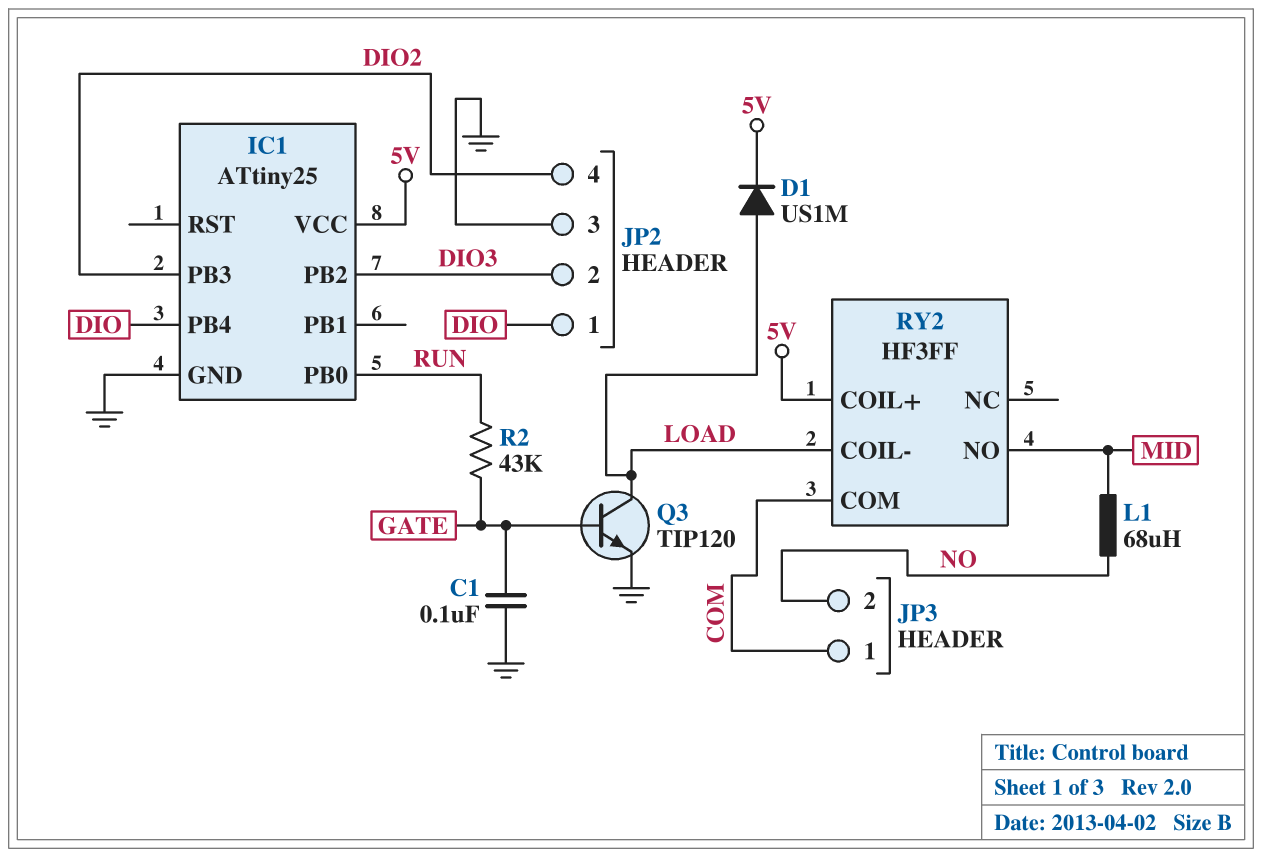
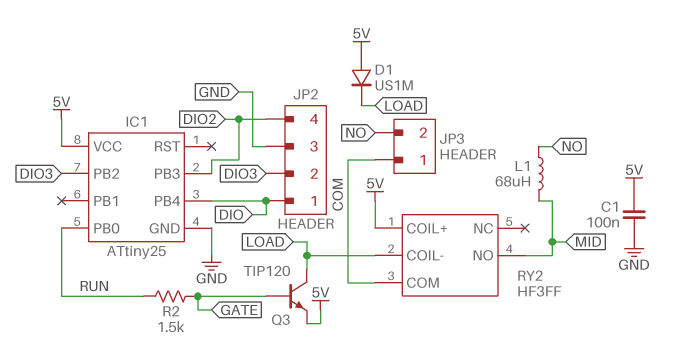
C1: 100nF (GATE, GND) -> 100nF (5V, GND)
D1: diode US1M (A LOAD, K 5V) -> diode US1M (A 5V, K LOAD)
Q3: NPN TIP120 (B GATE, C LOAD, E GND) -> NPN TIP120 (B GATE, C LOAD, E 5V)
R2: 43k (GATE, RUN) -> 1.5k (GATE, RUN)

